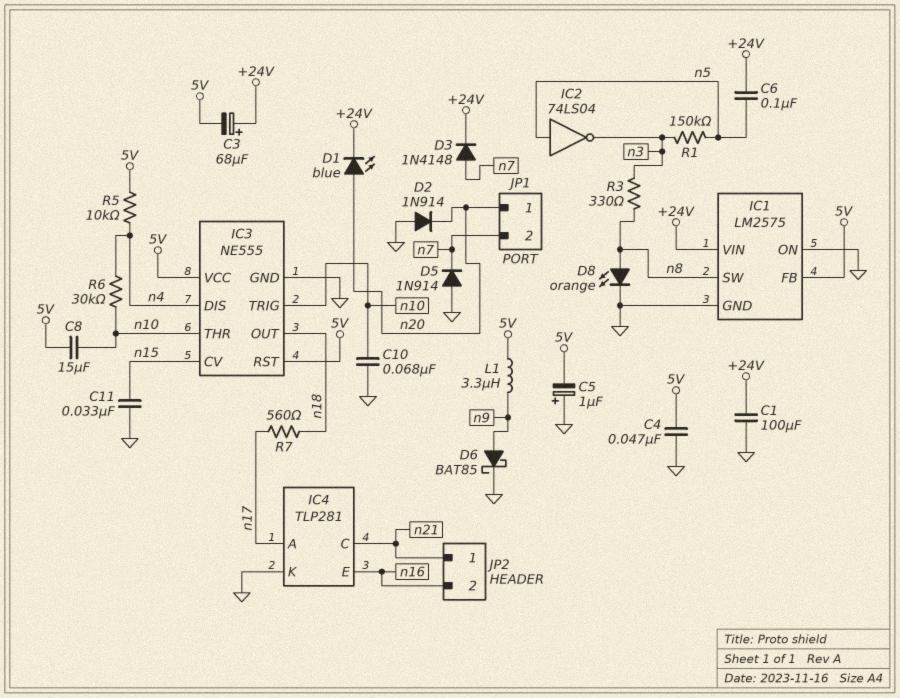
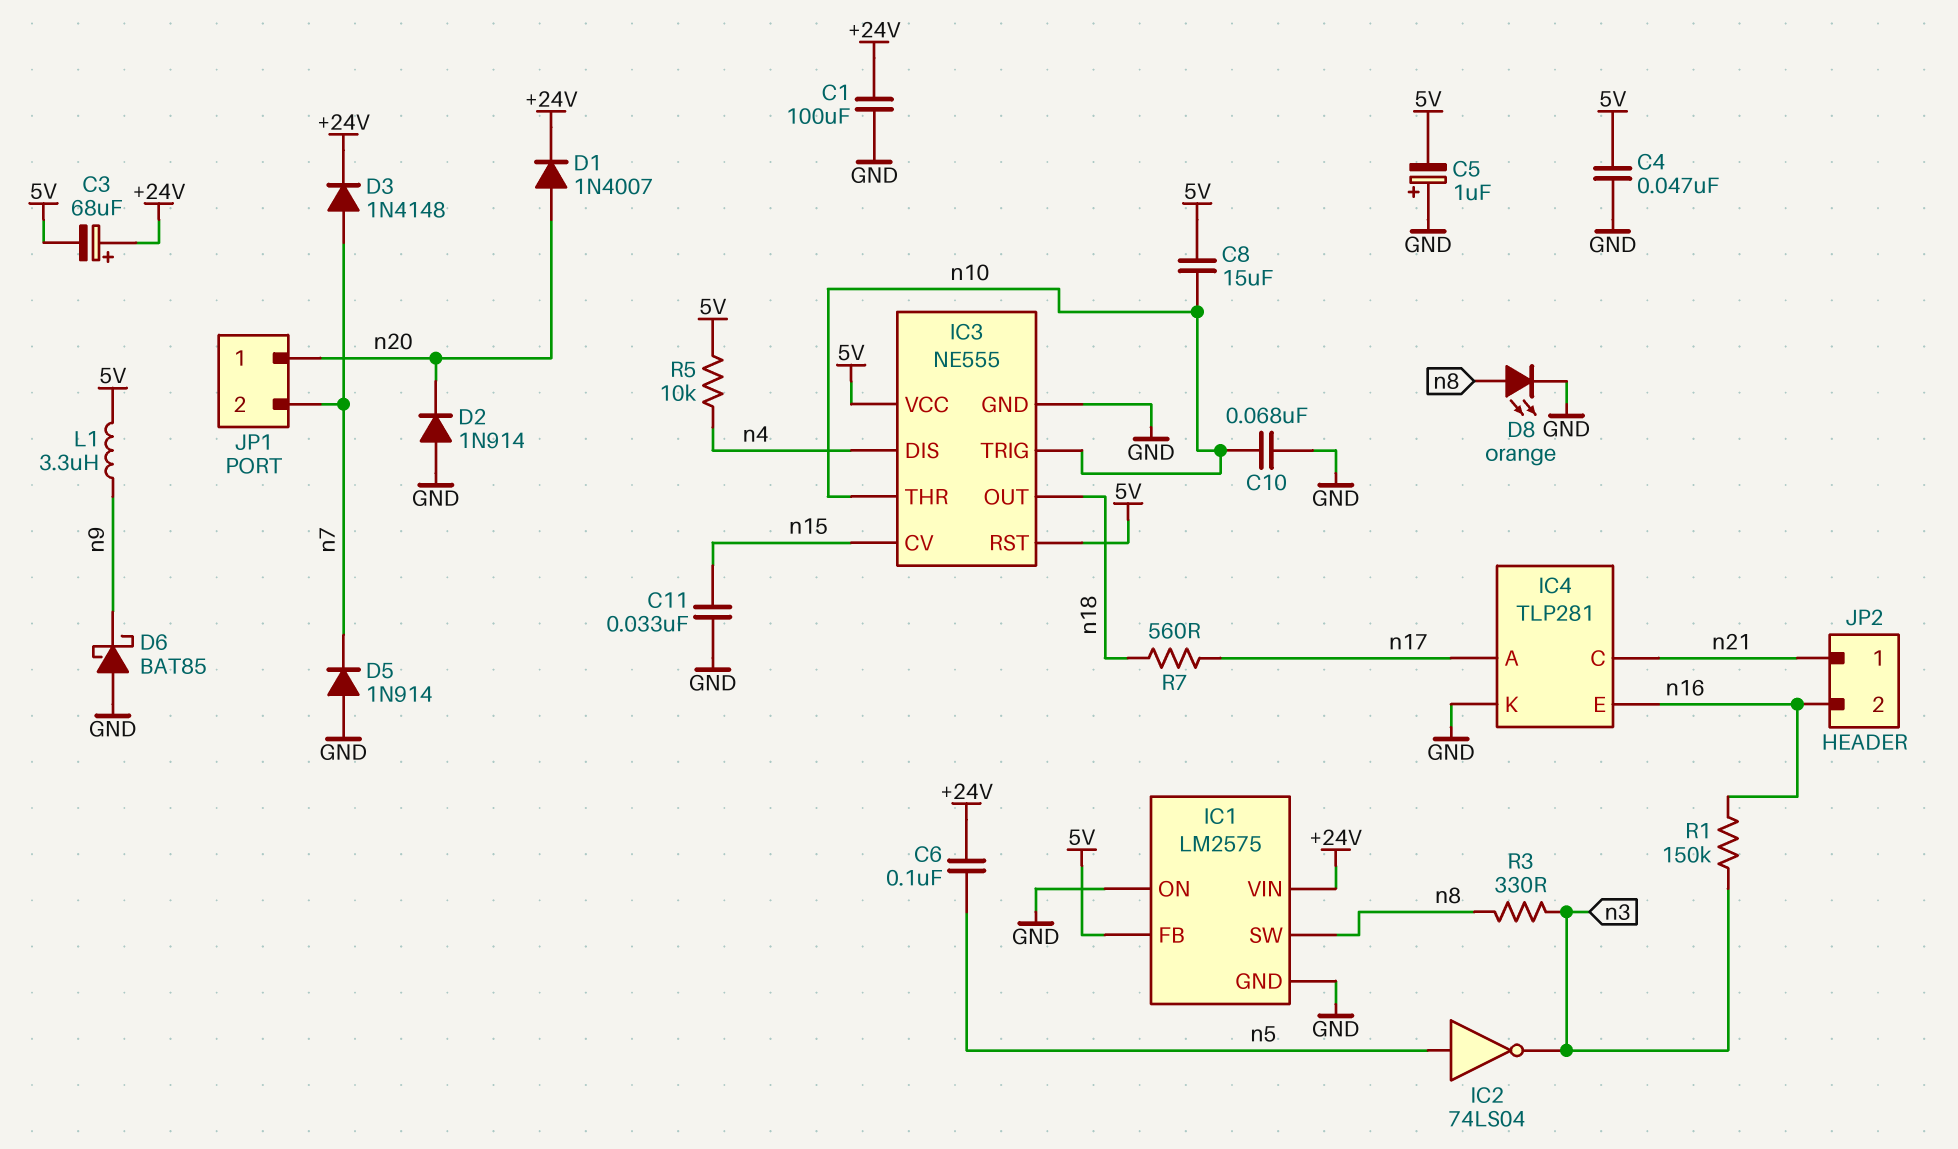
D1: LED blue (A n20, K +24V) -> diode 1N4007 (A n20, K +24V)
D6: schottky BAT85 (A n9, K GND) -> schottky BAT85 (A GND, K n9)
R1: 150k (n3, n5) -> 150k (n3, n16)
R6: 30k (n4, n10) -> none

